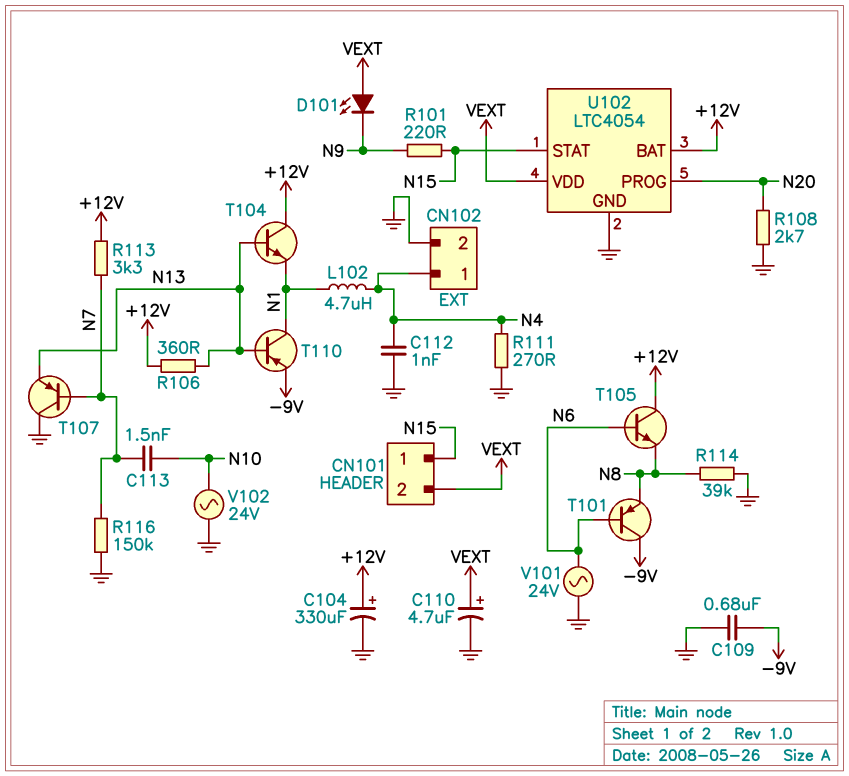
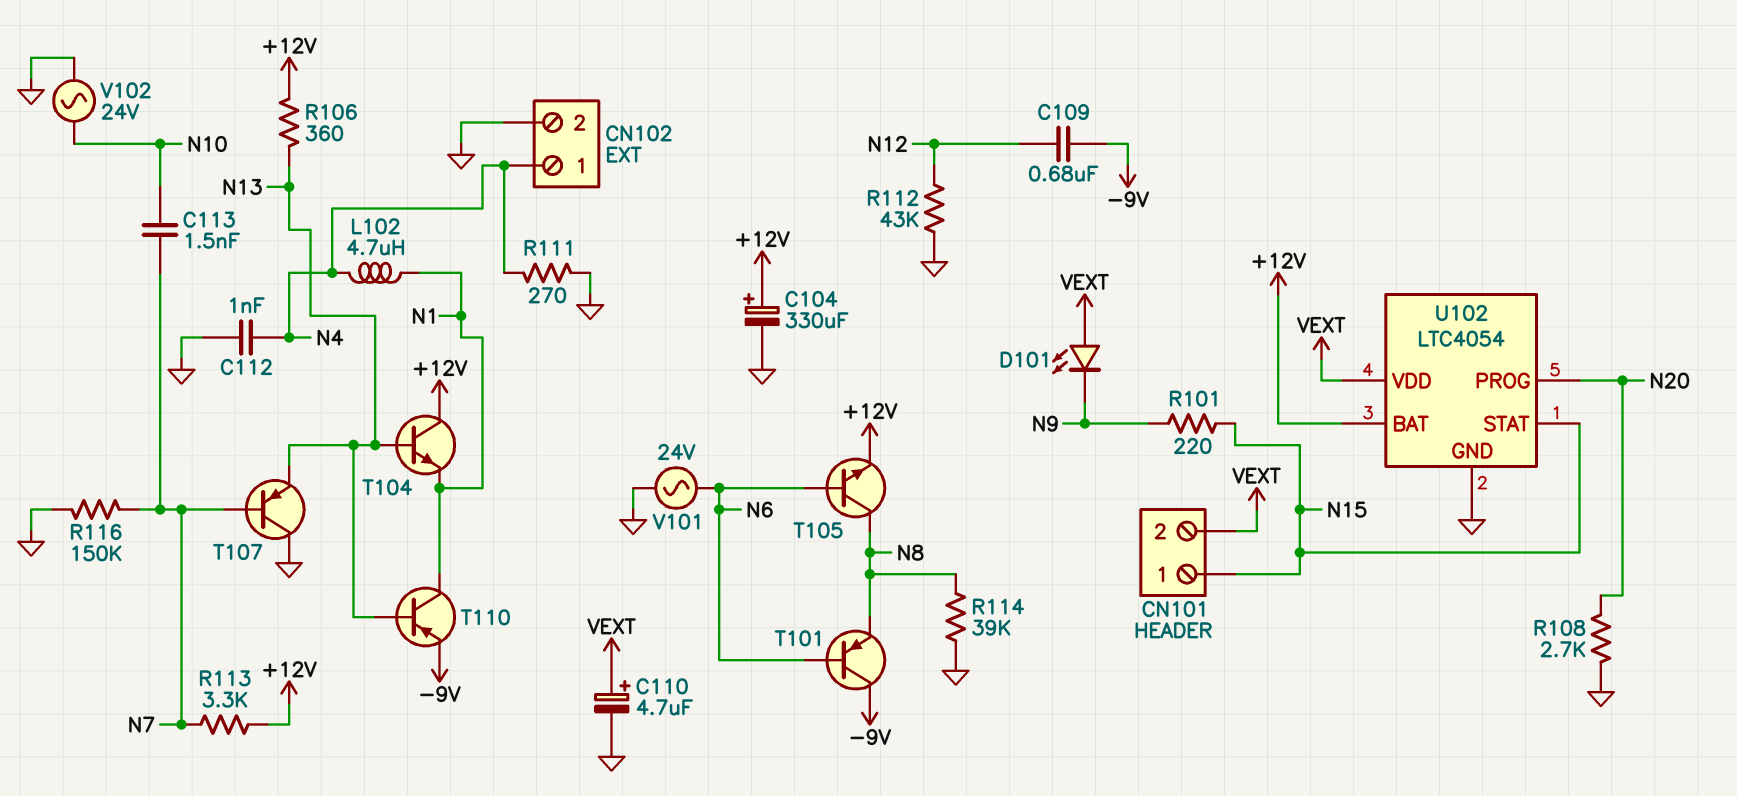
C109: 680nF (-9V, GND) -> 680nF (-9V, N12)
R112: none -> 43k (GND, N12)
T105: NPN (B N6, C +12V, E N8) -> NPN (B N6, C N8, E +12V)

